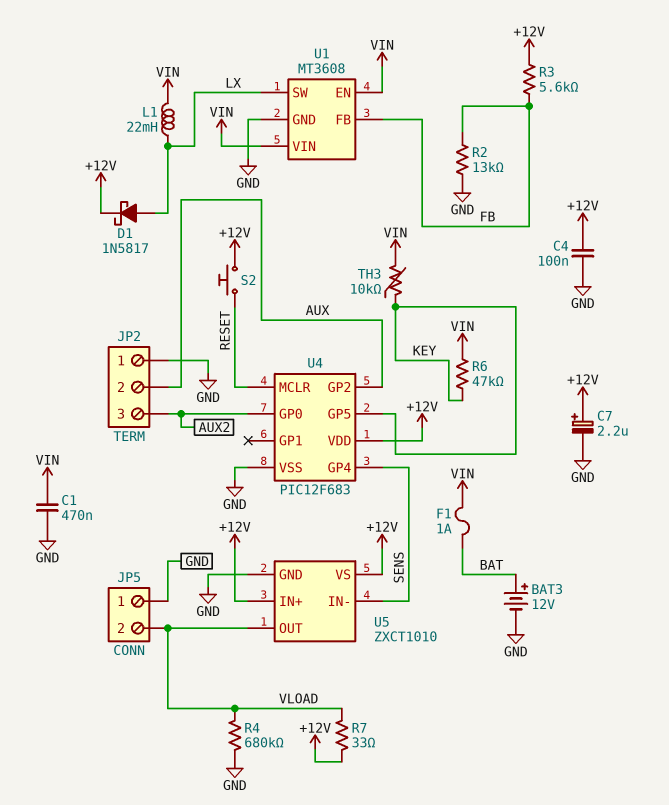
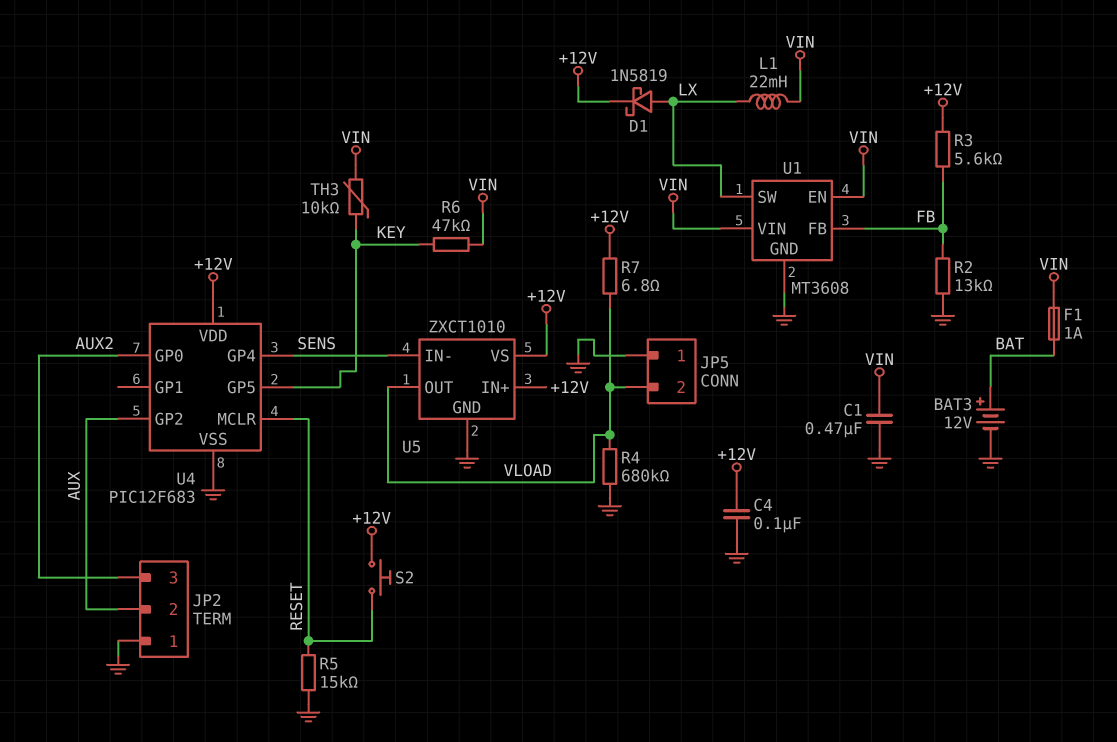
C7: 2.2uF (plus +12V, minus GND) -> none
D1: schottky 1N5817 (A LX, K +12V) -> schottky 1N5819 (A LX, K +12V)
R5: none -> 15k (GND, RESET)
R7: 33 (+12V, VLOAD) -> 6.8 (+12V, VLOAD)

